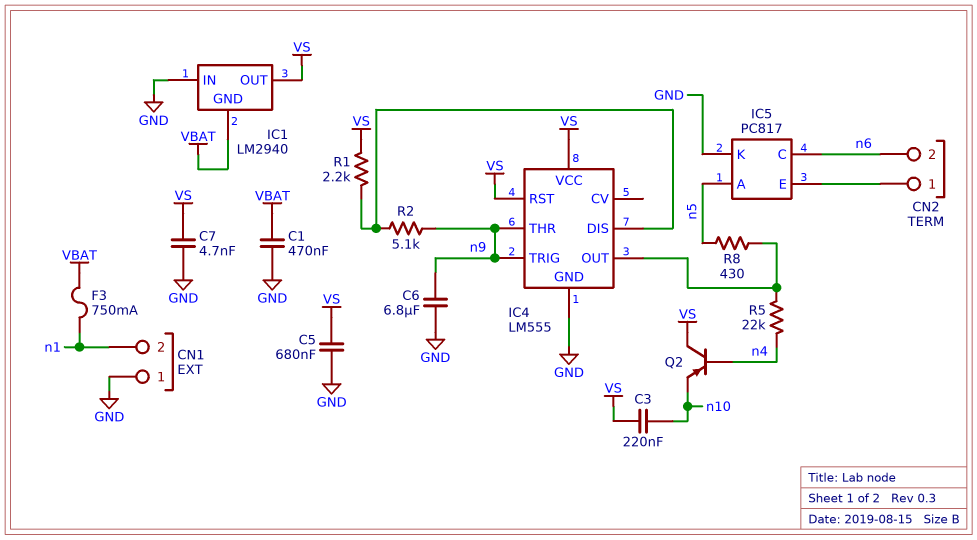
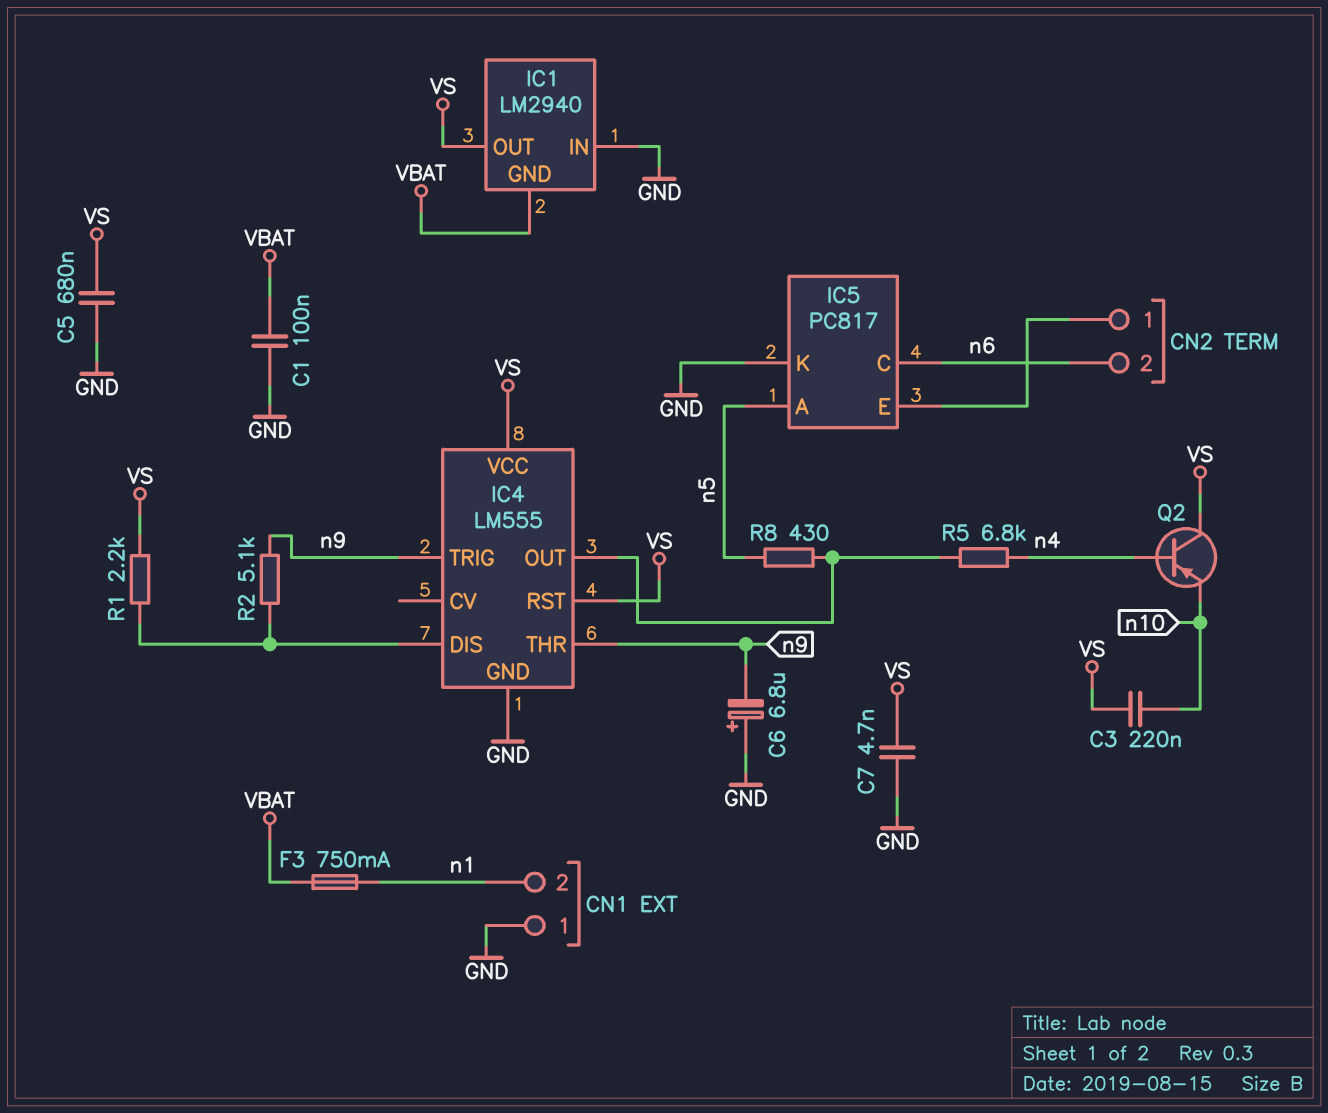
C1: 470nF (GND, VBAT) -> 100nF (GND, VBAT)
C6: 6.8uF (GND, n9) -> 6.8uF (plus GND, minus n9)
R5: 22k (IC4/OUT, n4) -> 6.8k (IC4/OUT, n4)

